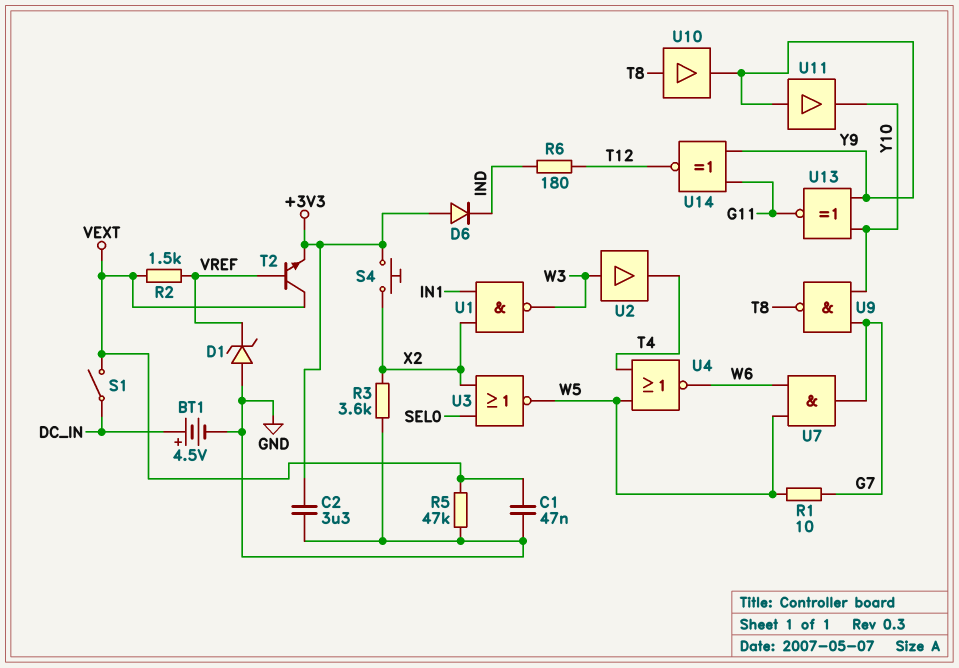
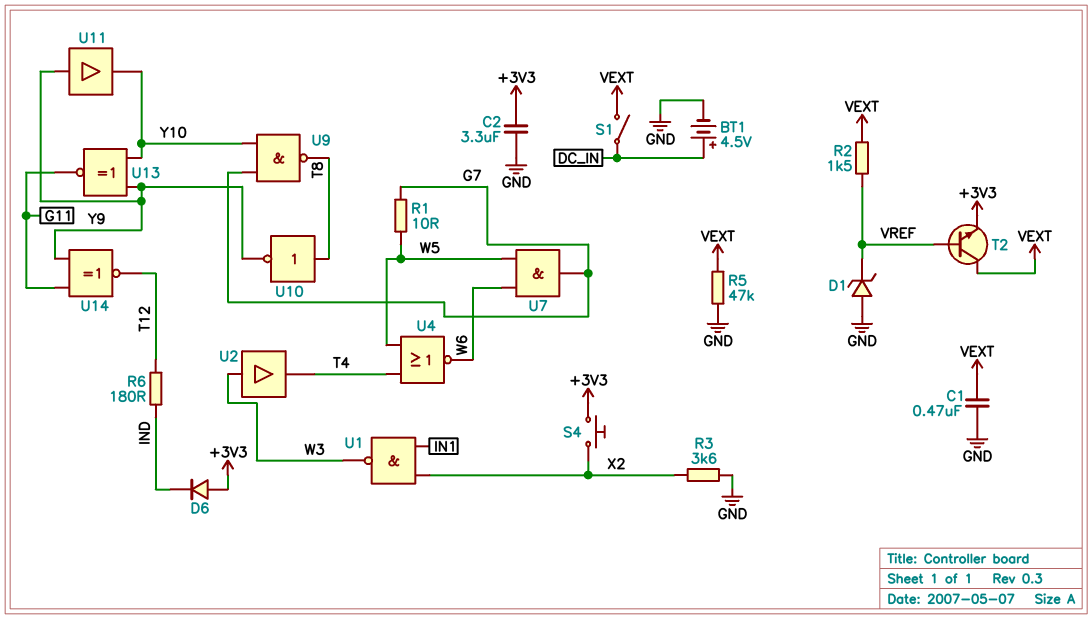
C1: 47nF (GND, VEXT) -> 470nF (GND, VEXT)
U3: NOR (in SEL0, in X2, out W5) -> none
U10: buffer (in T8, out Y9) -> NOT (in T8, out Y9)

